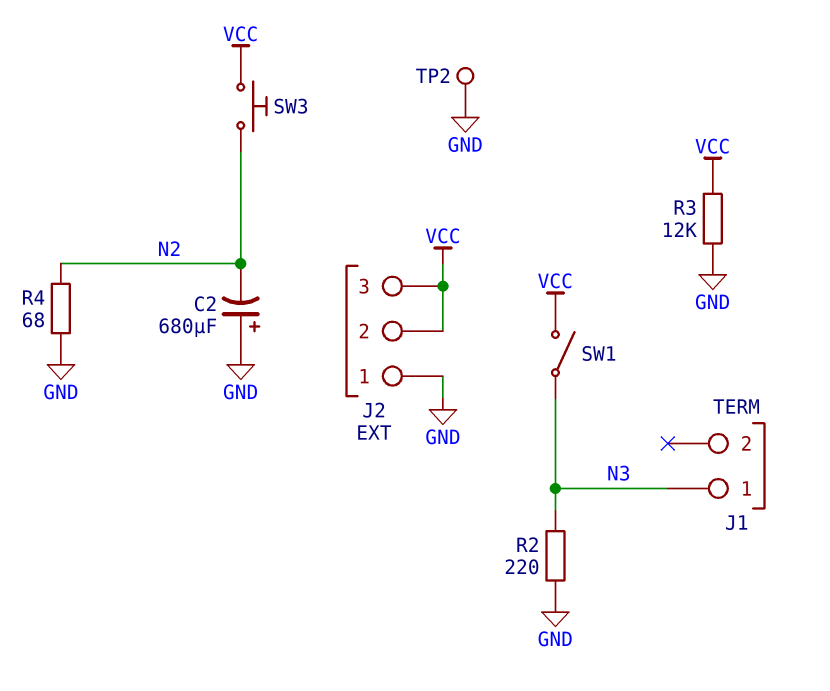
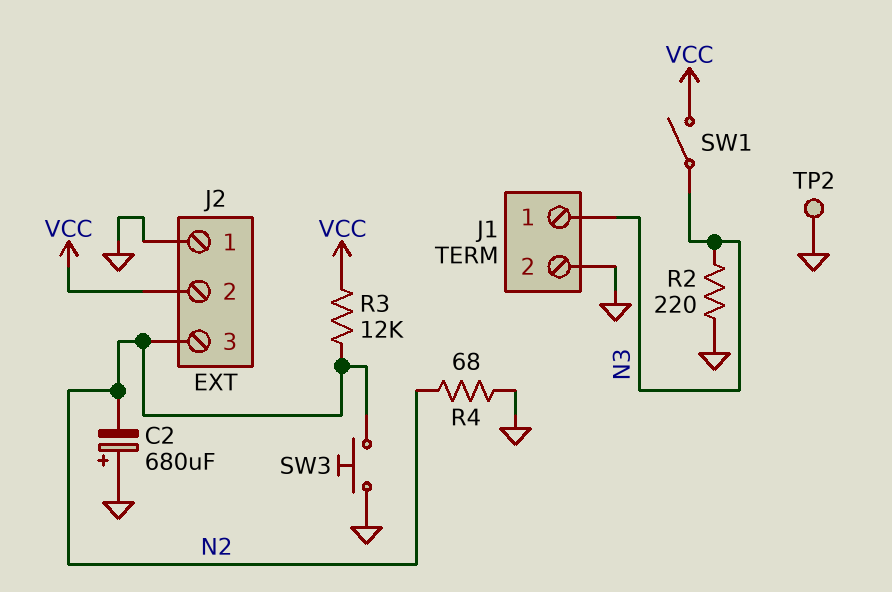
J1 pin 2: none -> GND
J2 pin 3: VCC -> N2
R3: 12k (GND, VCC) -> 12k (N2, VCC)
SW3: button (N2, VCC) -> button (GND, N2)

